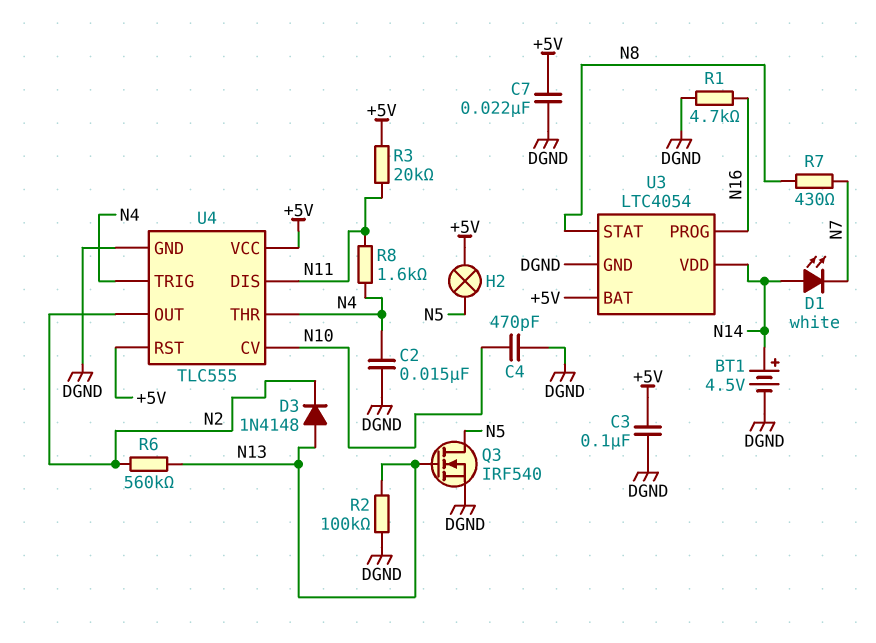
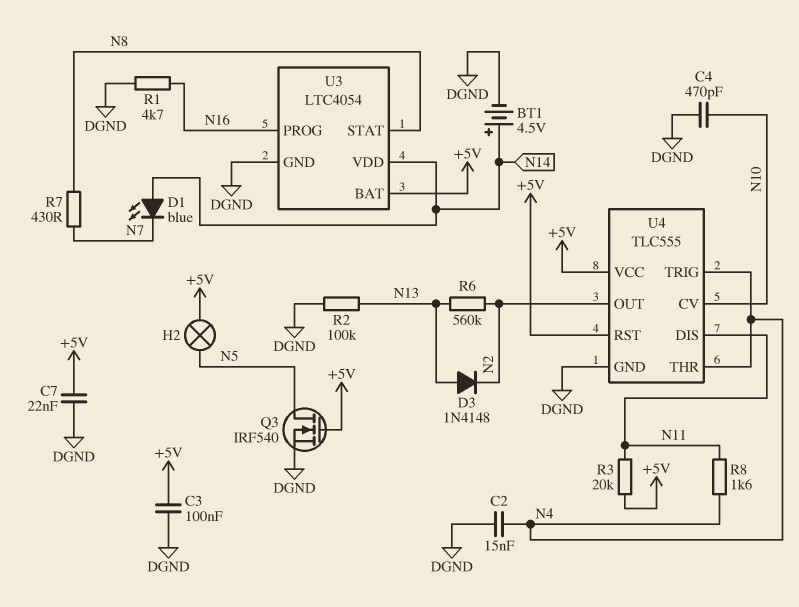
D1: LED white (A N14, K N7) -> LED blue (A N14, K N7)
Q3: NMOS IRF540 (G N13, D N5, S DGND) -> NMOS IRF540 (G +5V, D N5, S DGND)

